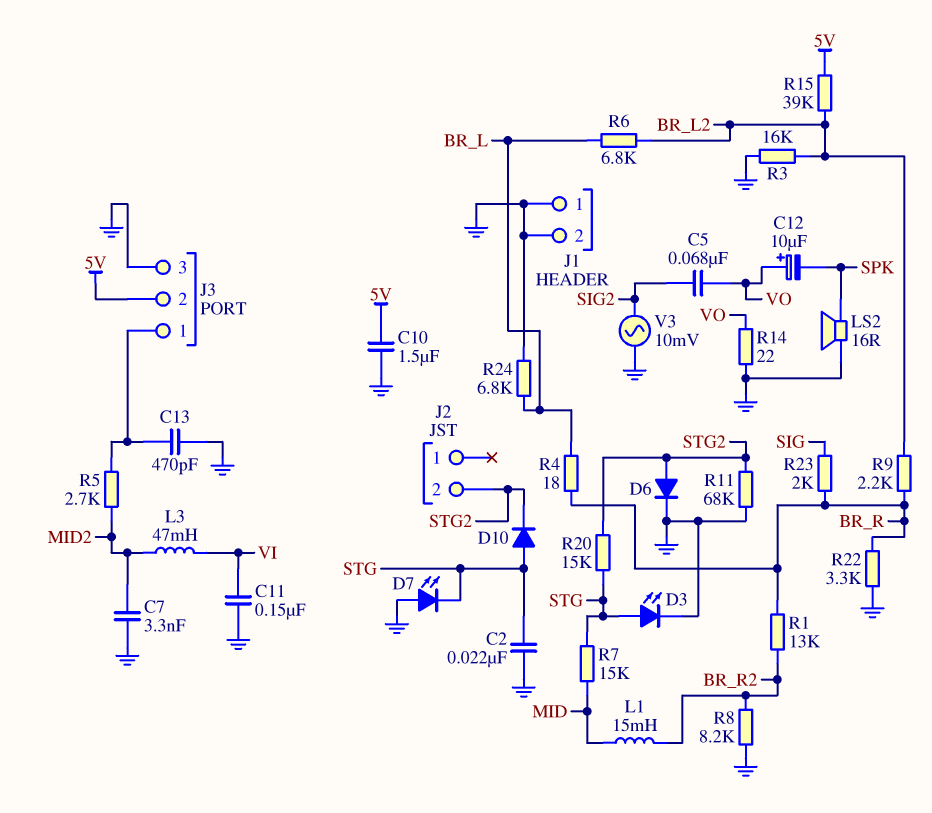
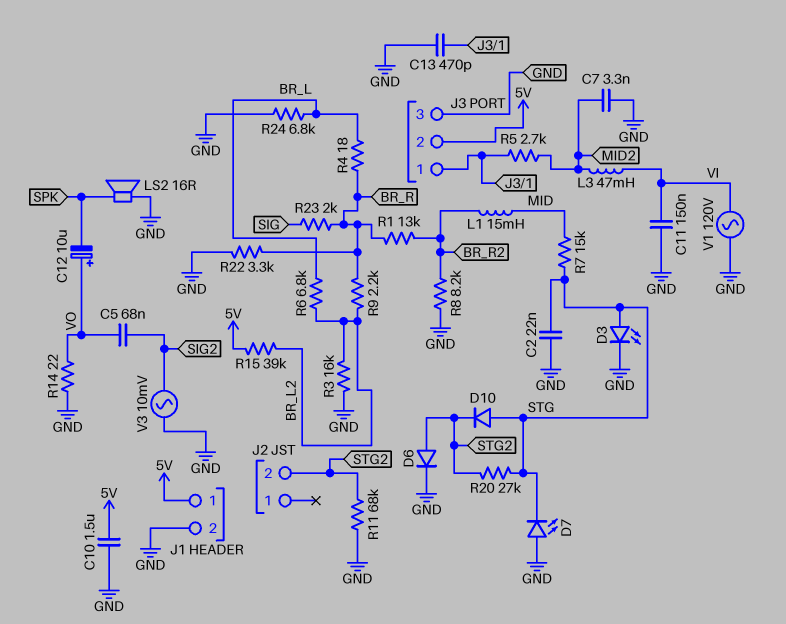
J1 pin 1: GND -> 5V
R20: 15k (STG, STG2) -> 27k (STG, STG2)
V1: none -> AC 120V (GND, VI)

